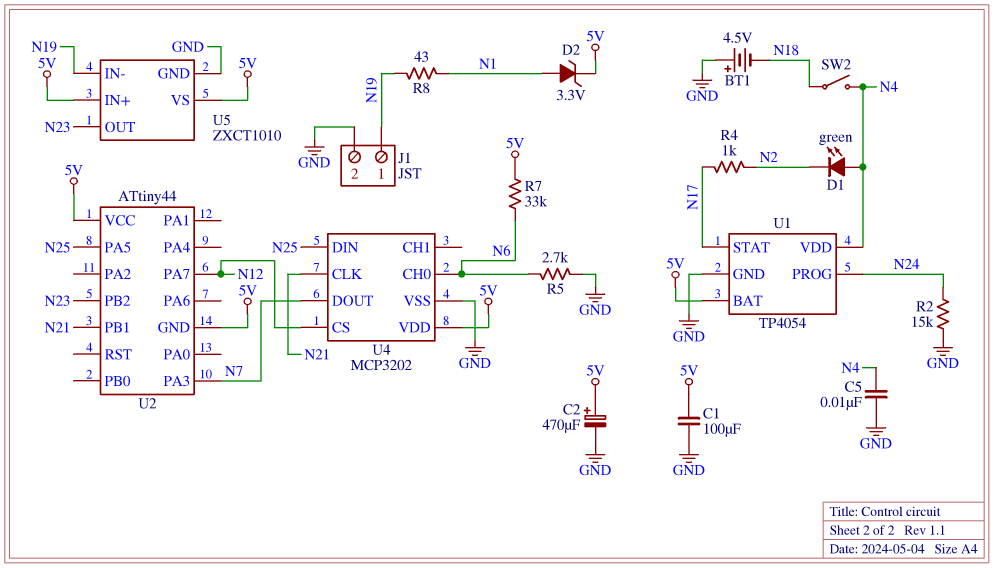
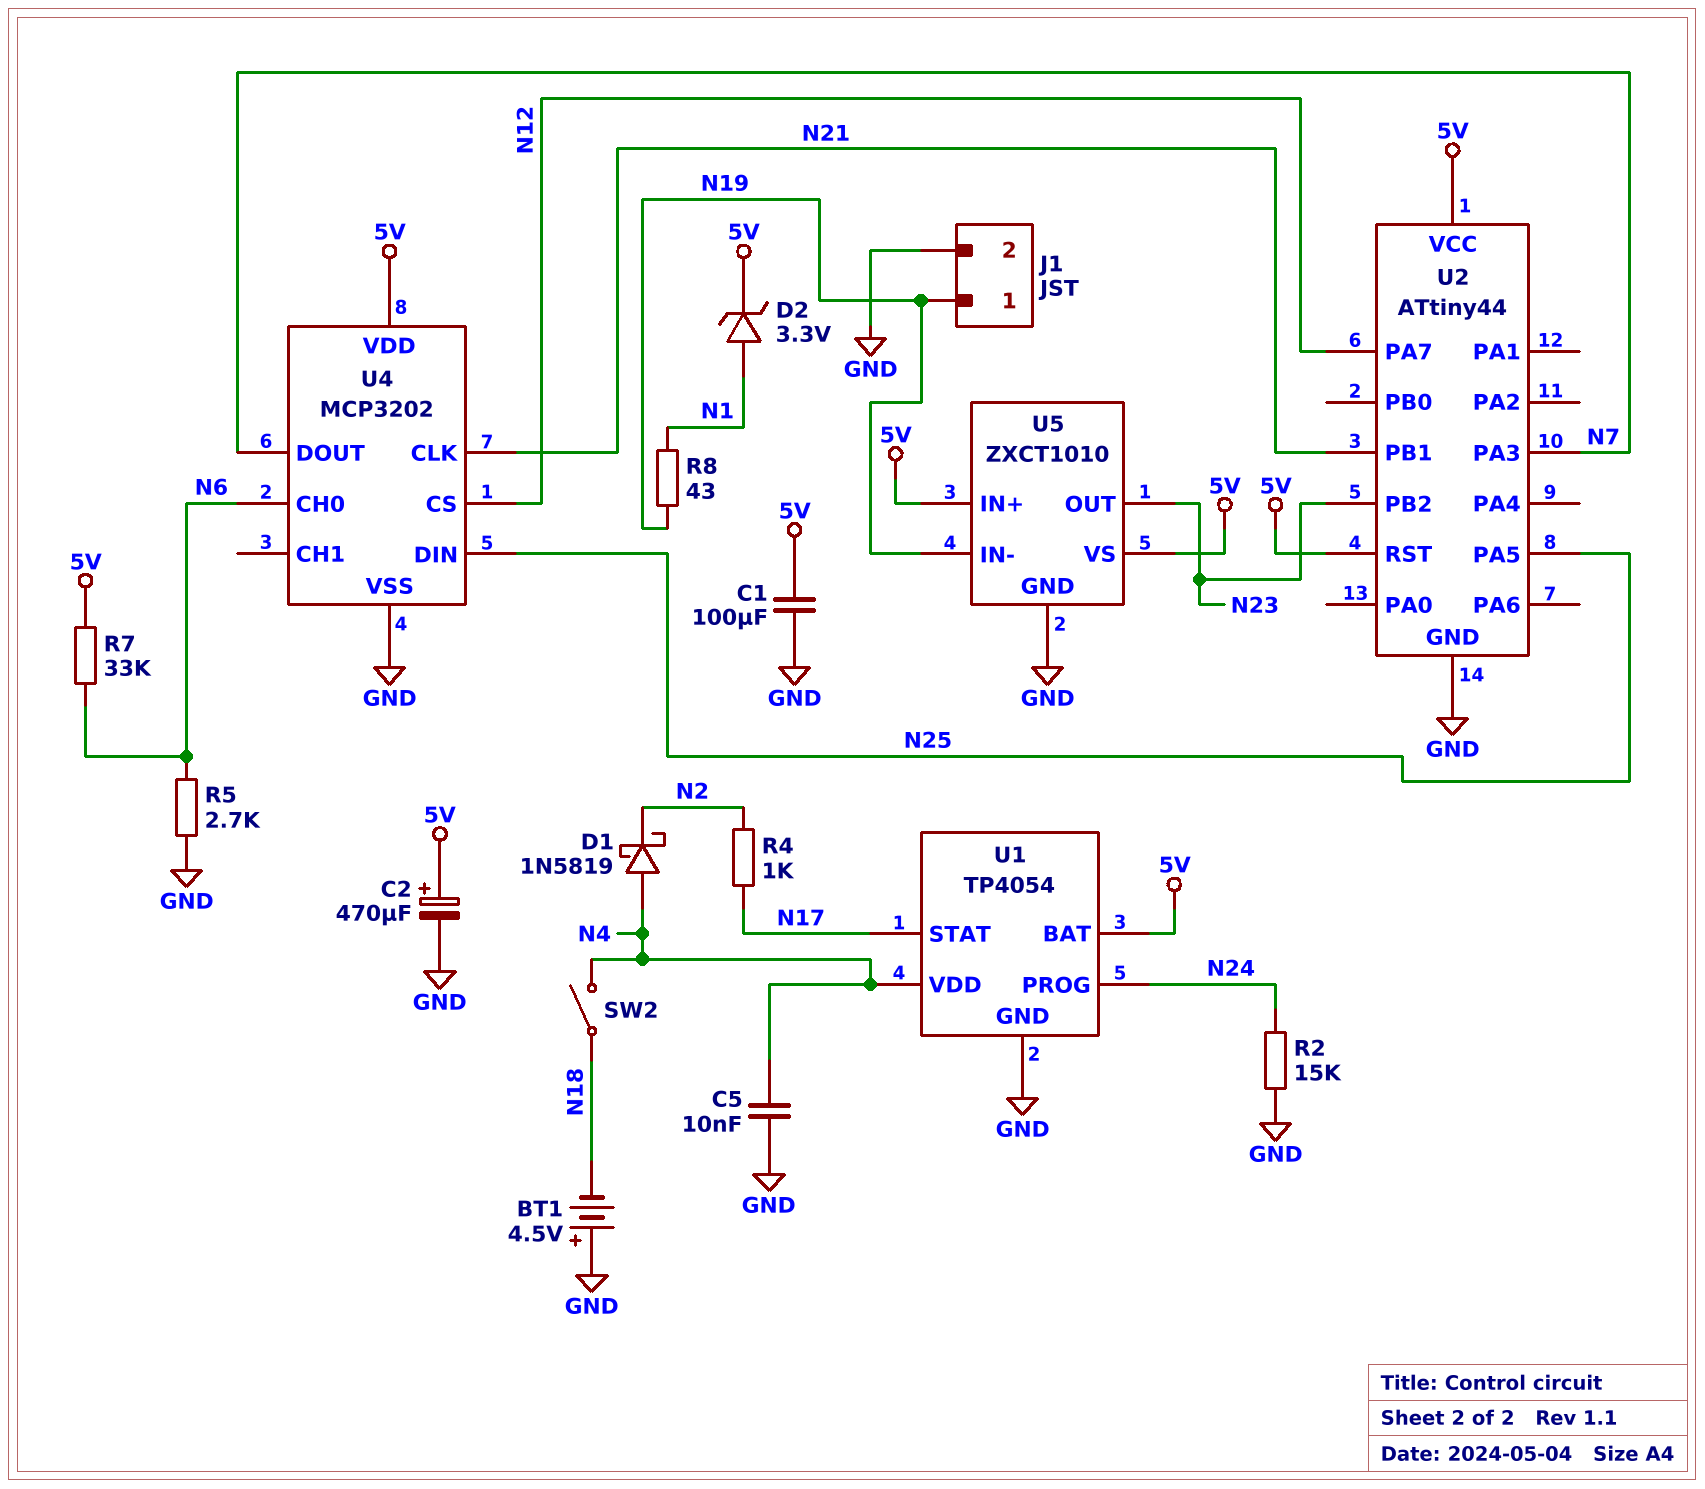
D1: LED green (A N4, K N2) -> schottky 1N5819 (A N4, K N2)
U2 pin GND: 5V -> GND
U2 pin RST: none -> 5V

